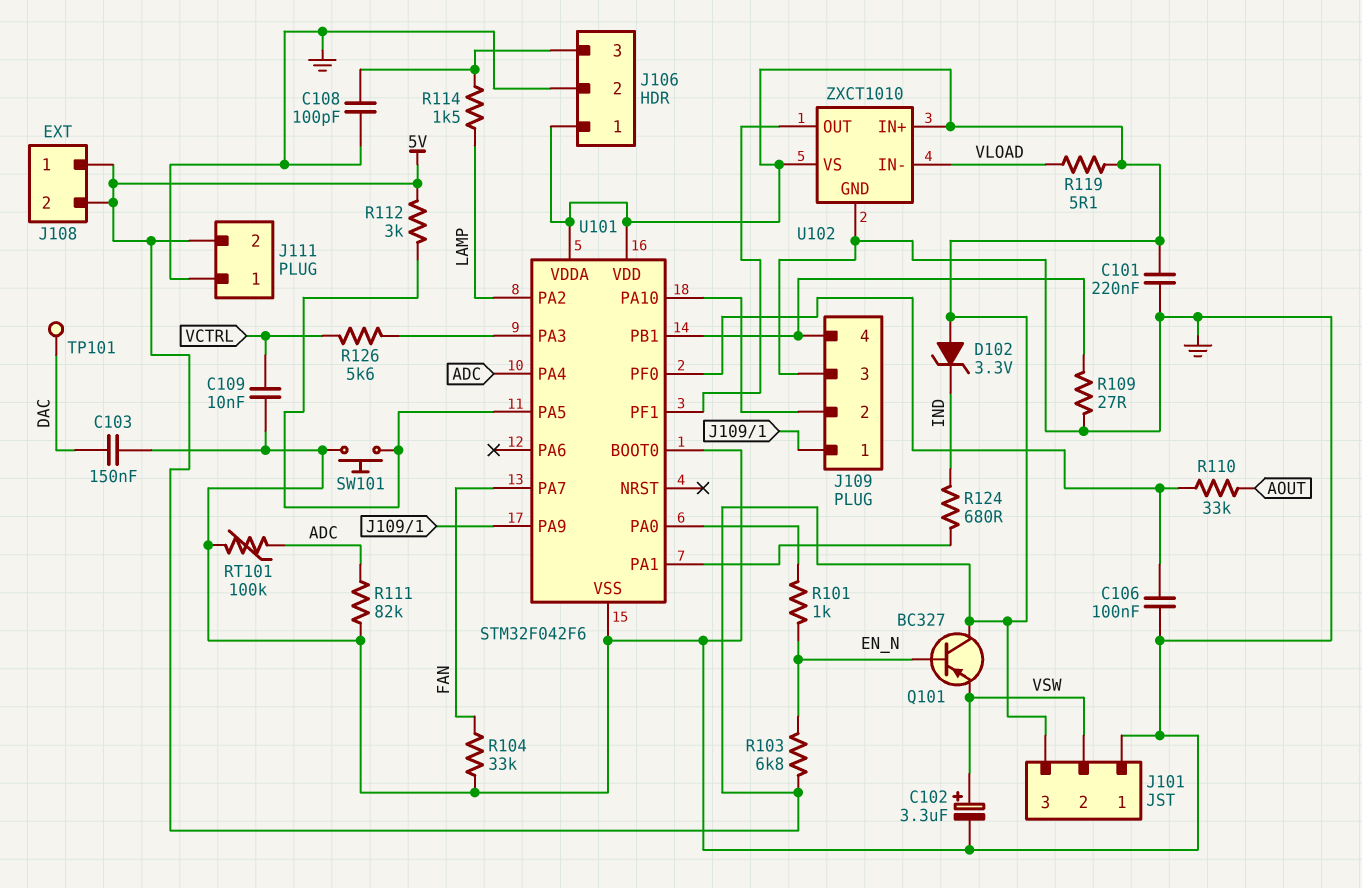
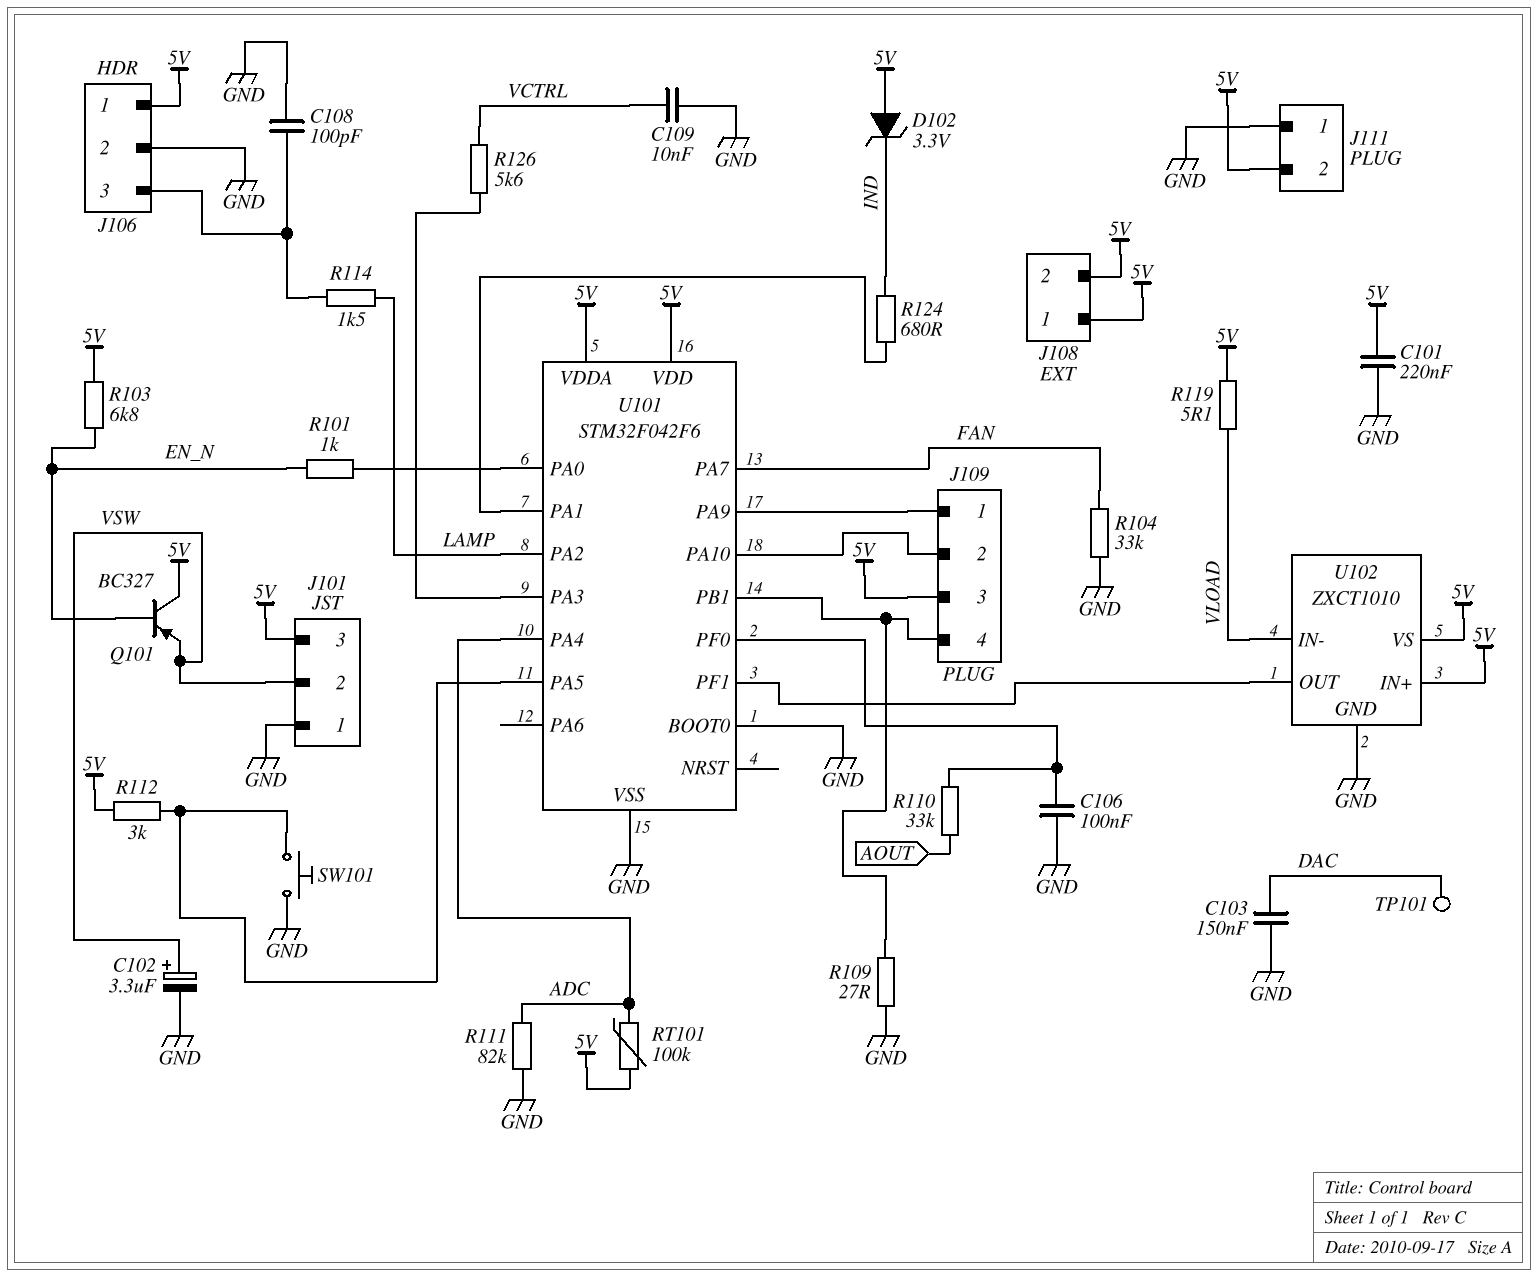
J109 pin 3: GND -> 5V
RT101: 100k (ADC, GND) -> 100k (5V, ADC)

